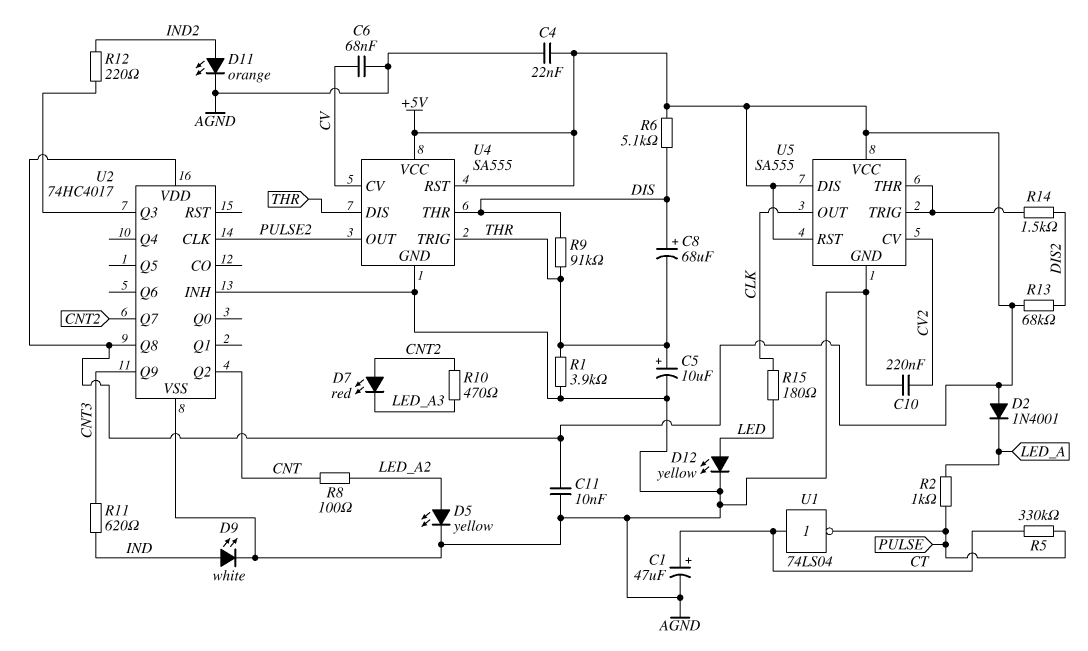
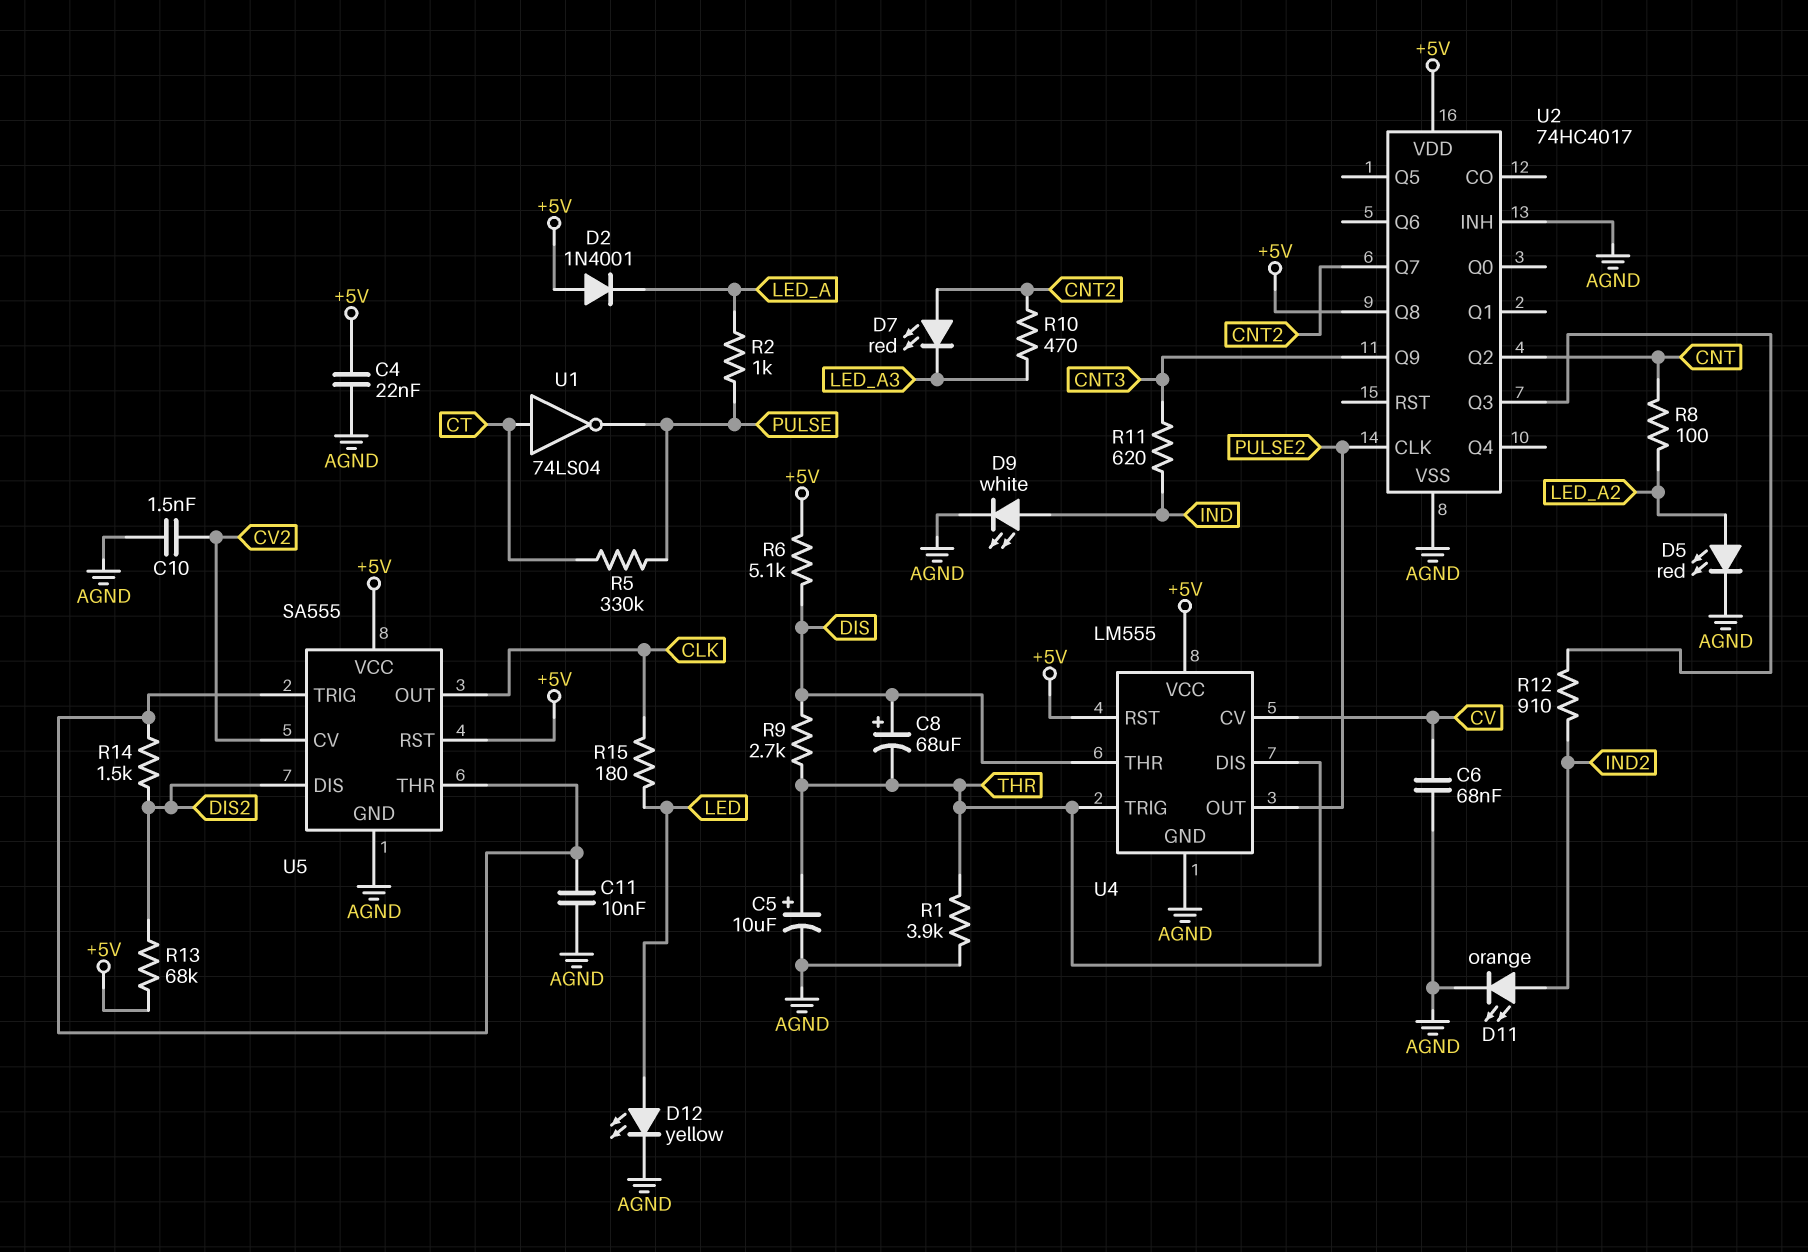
C1: 47uF (plus CT, minus AGND) -> none
C10: 220nF (AGND, CV2) -> 1.5nF (AGND, CV2)
C11: 10nF (+5V, AGND) -> 10nF (AGND, U5/THR)
D5: LED yellow (A LED_A2, K AGND) -> LED red (A LED_A2, K AGND)
R9: 91k (DIS, THR) -> 2.7k (DIS, THR)
R12: 220 (IND2, U2/Q3) -> 910 (IND2, U2/Q3)
U4: SA555 -> LM555
U5 pin DIS: +5V -> DIS2

